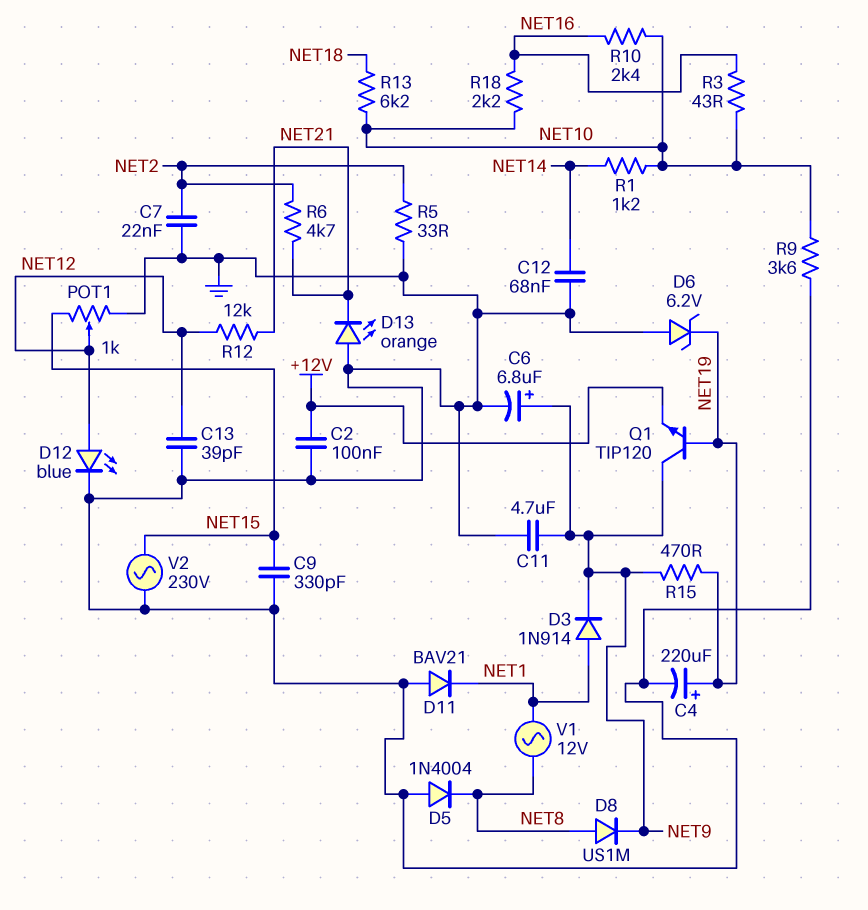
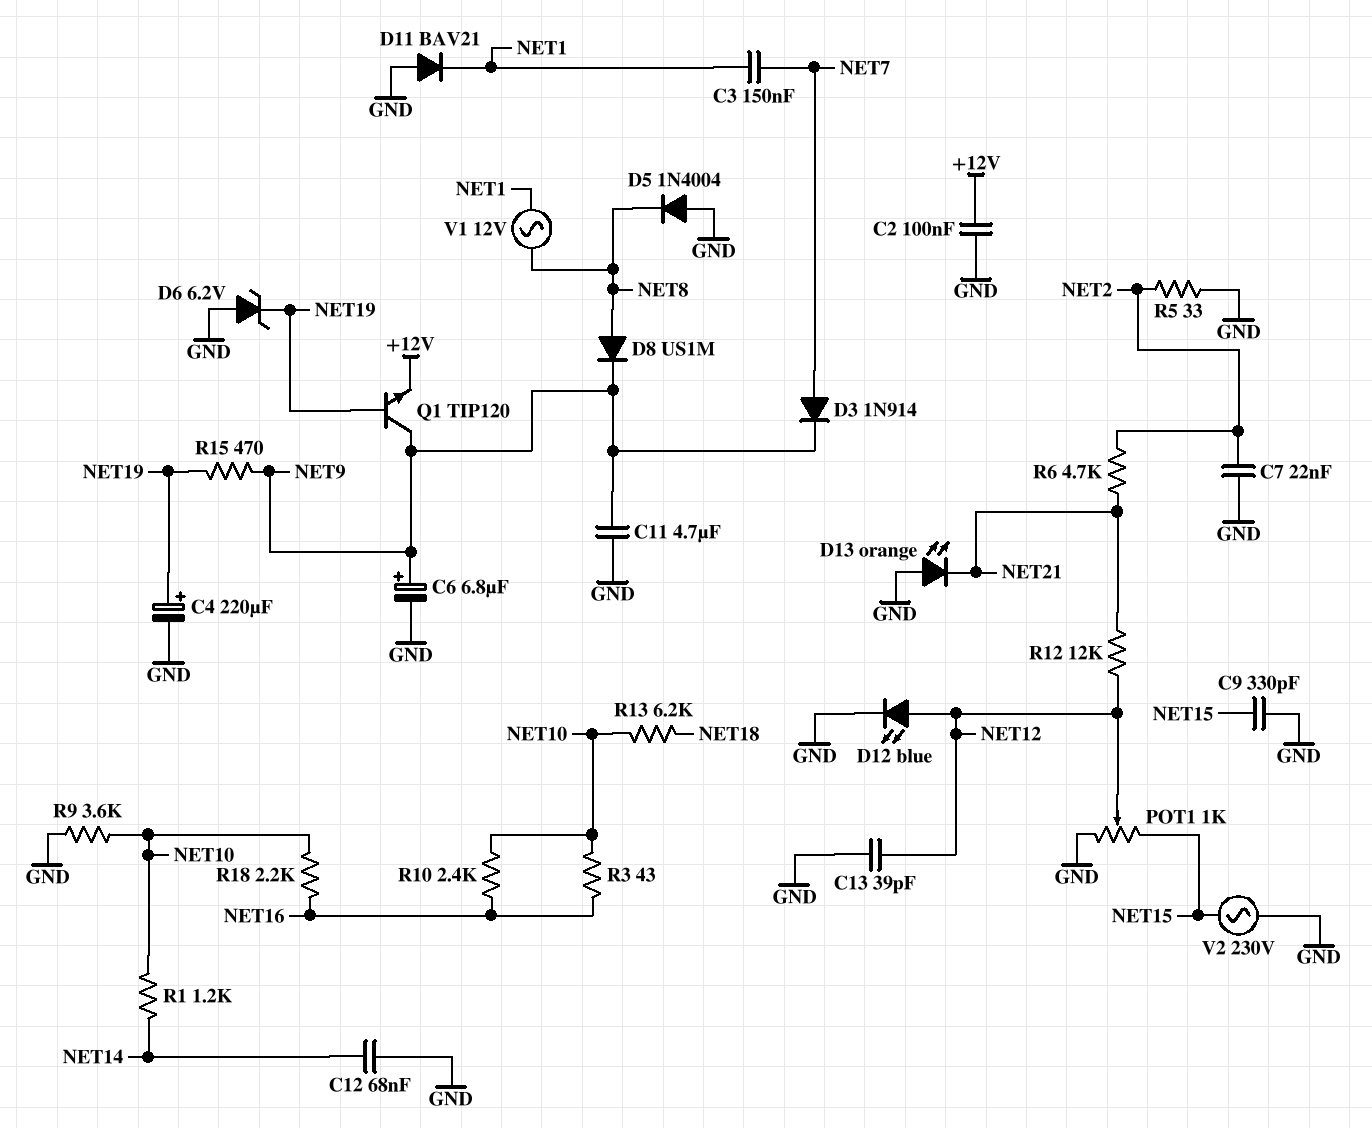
C3: none -> 150nF (NET1, NET7)
D3: diode 1N914 (A NET1, K NET9) -> diode 1N914 (A NET7, K NET9)

